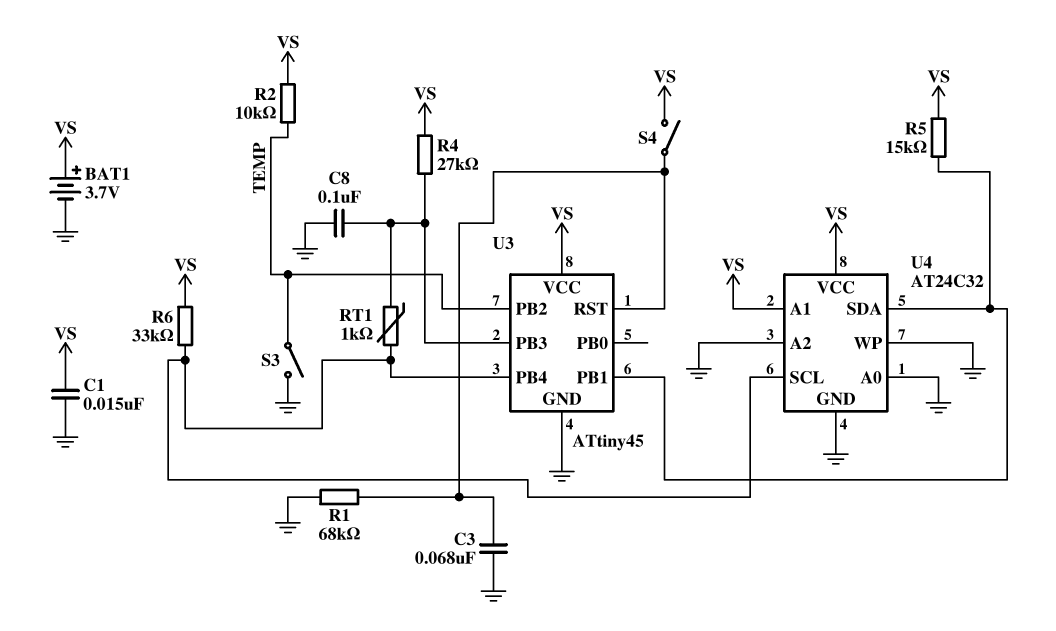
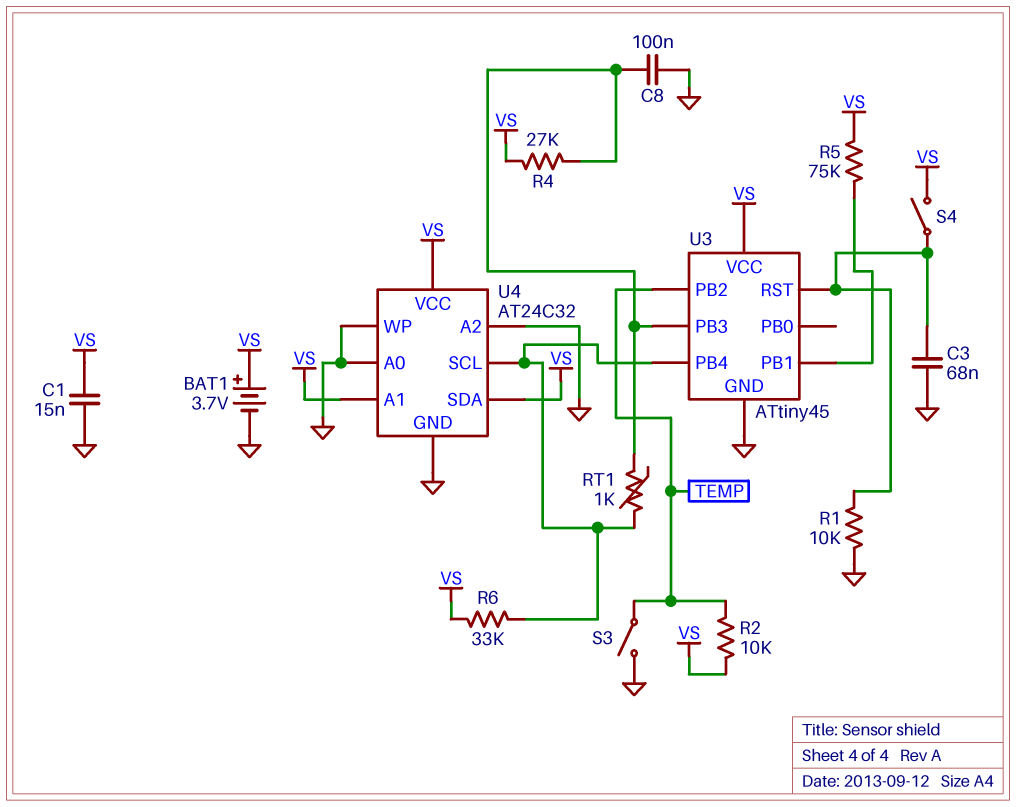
R1: 68k (GND, U3/RST) -> 10k (GND, U3/RST)
R5: 15k (U3/PB1, VS) -> 75k (U3/PB1, VS)
U4 pin SDA: U3/PB1 -> VS

